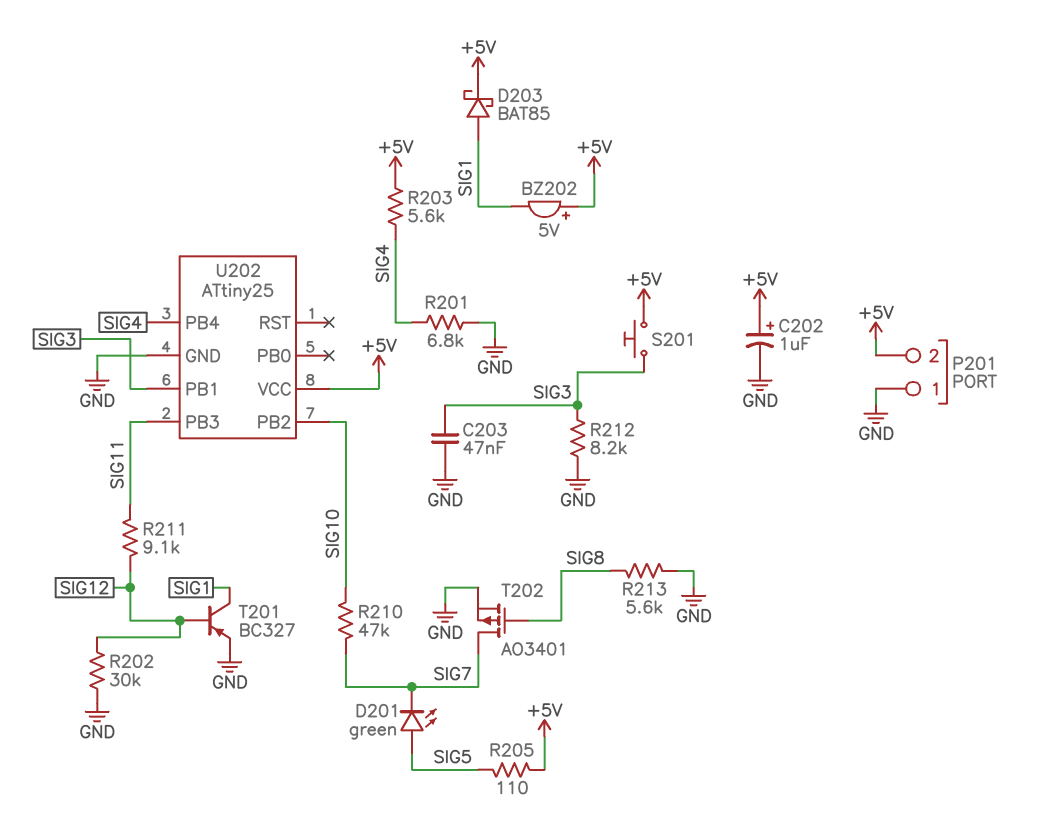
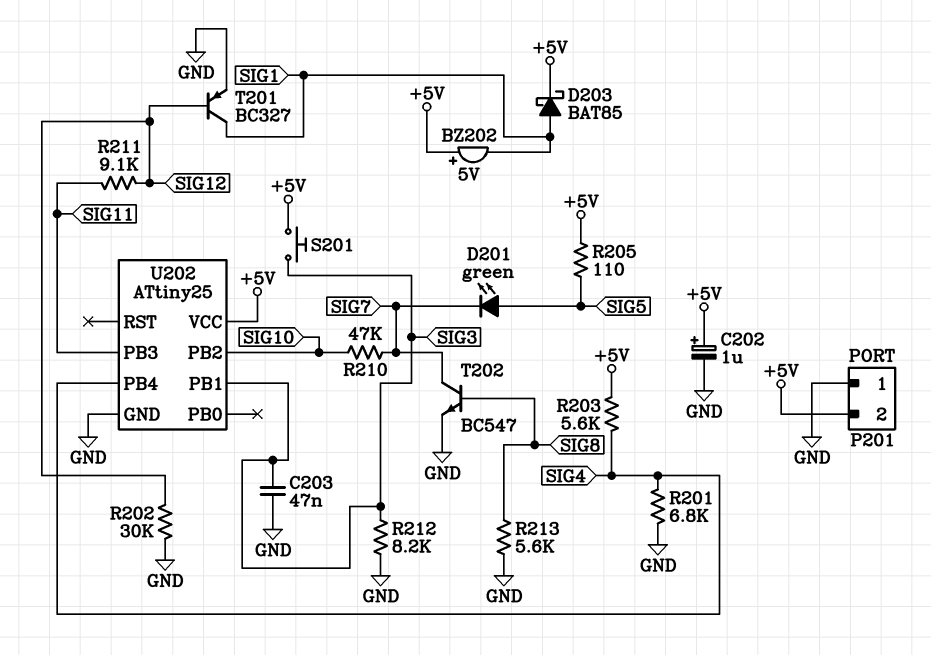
T202: PMOS AO3401 (G SIG8, D SIG7, S GND) -> NPN BC547 (B SIG8, C SIG7, E GND)

